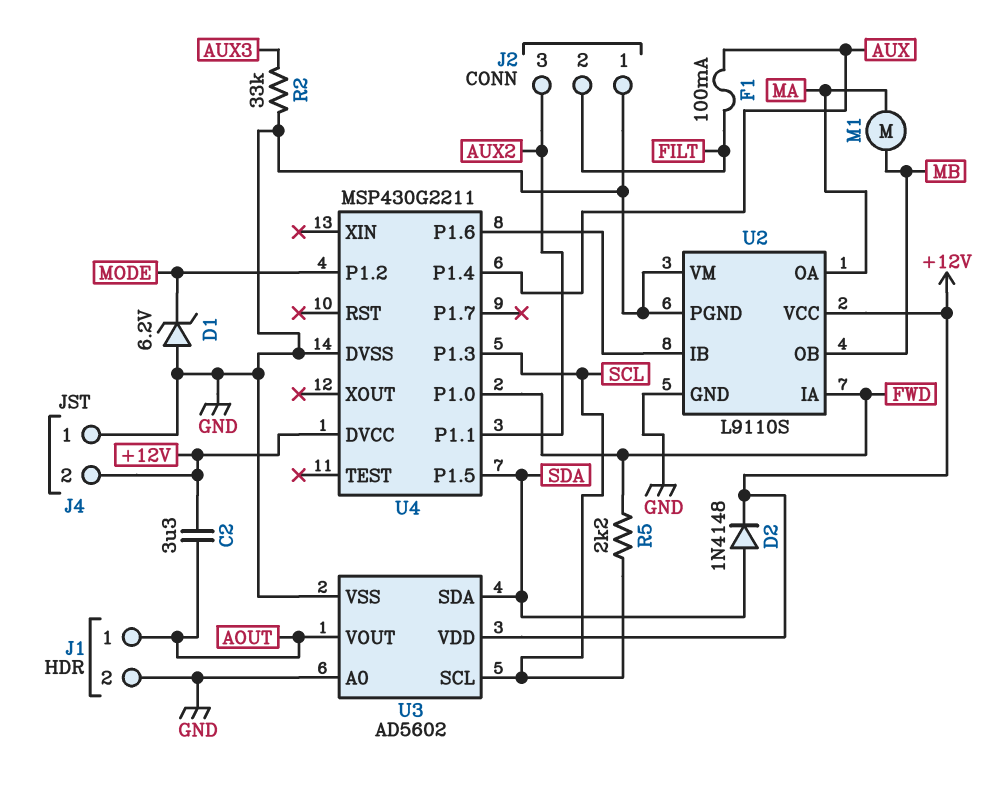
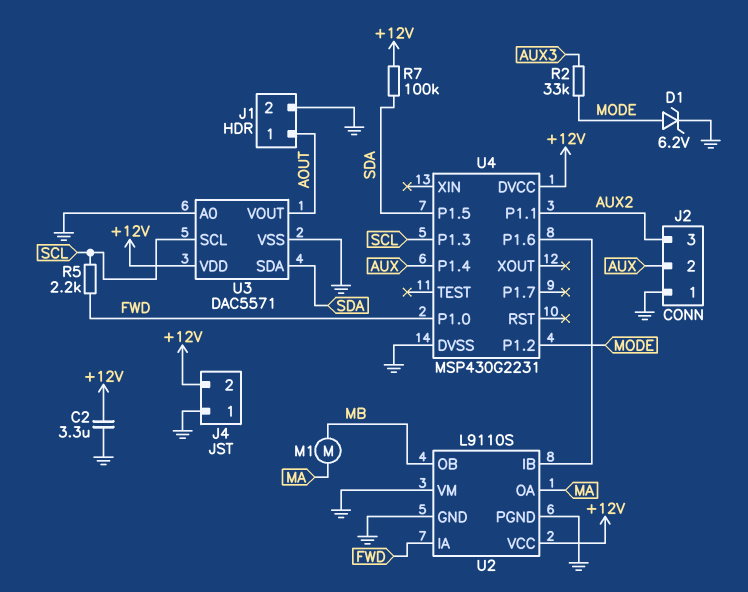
C2: 3.3uF (+12V, AOUT) -> 3.3uF (+12V, GND)
D1: zener 6.2V (A GND, K MODE) -> zener 6.2V (A MODE, K GND)
D2: diode 1N4148 (A SDA, K +12V) -> none
F1: 100mA (AUX, FILT) -> none
J2 pin 2: FILT -> AUX
R2: 33k (AUX3, GND) -> 33k (AUX3, MODE)
R7: none -> 100k (+12V, SDA)
U3: AD5602 -> DAC5571
U4: MSP430G2211 -> MSP430G2231

